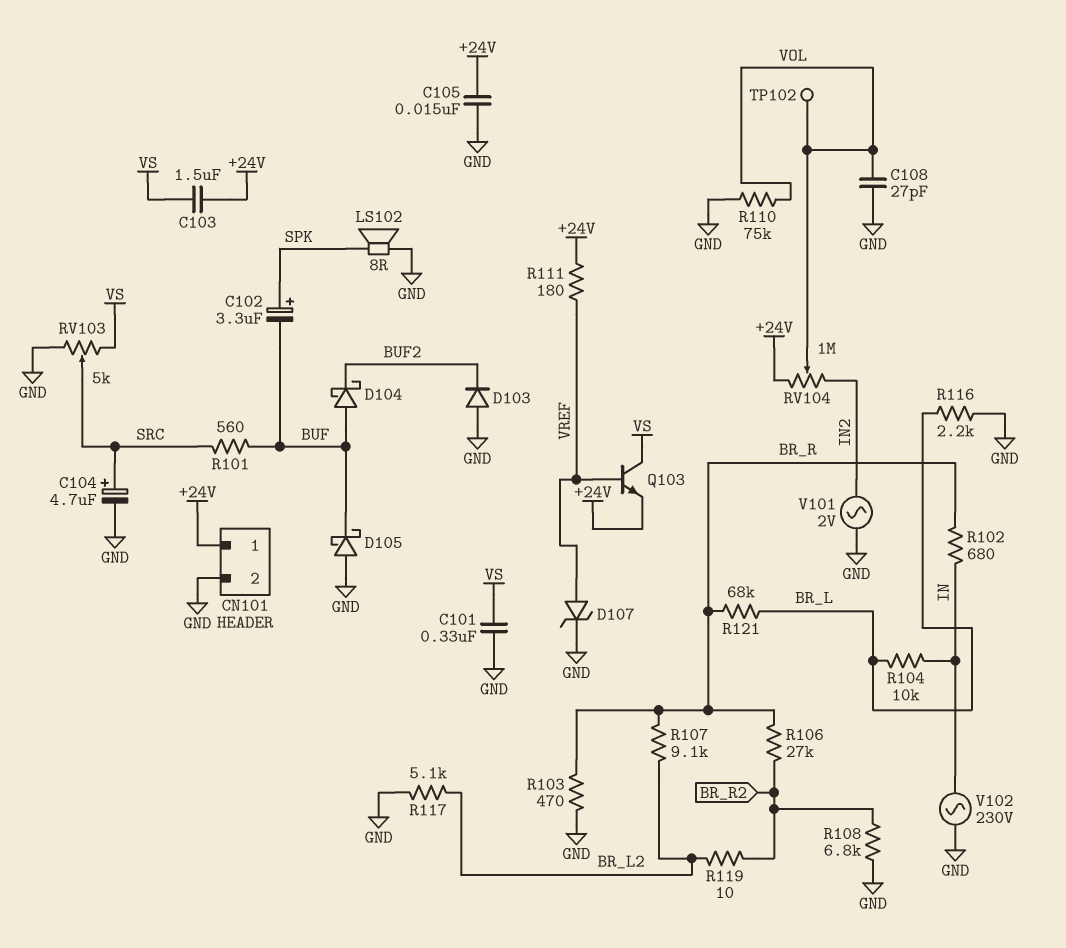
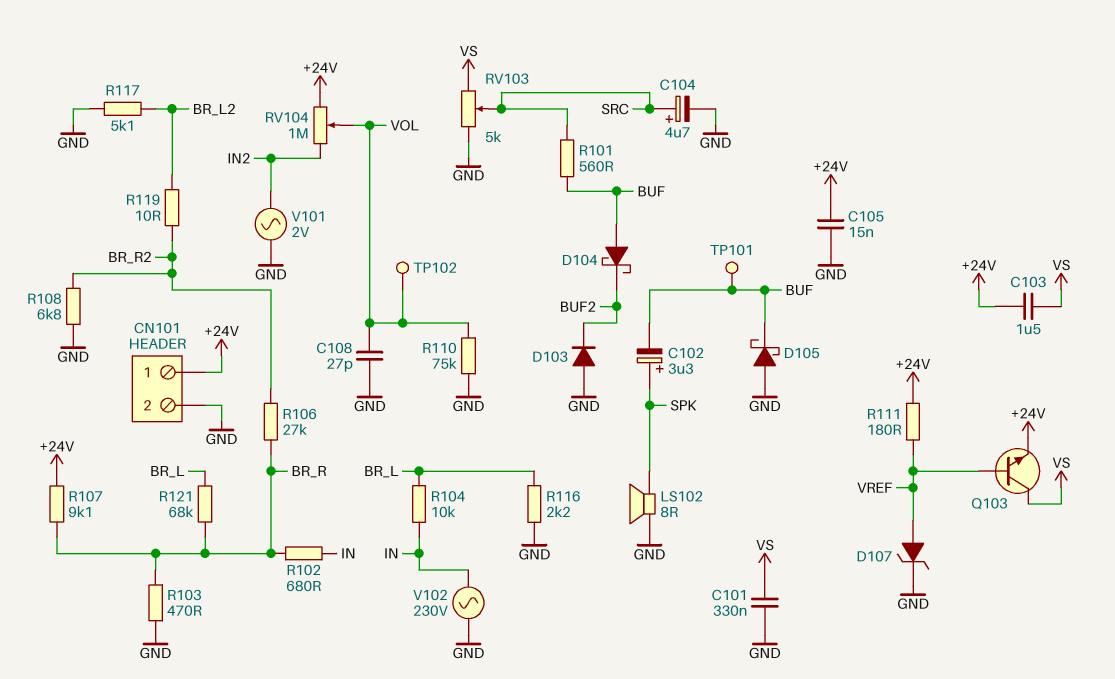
R107: 9.1k (BR_L2, BR_R) -> 9.1k (+24V, BR_R)
TP101: none -> test point (BUF)

